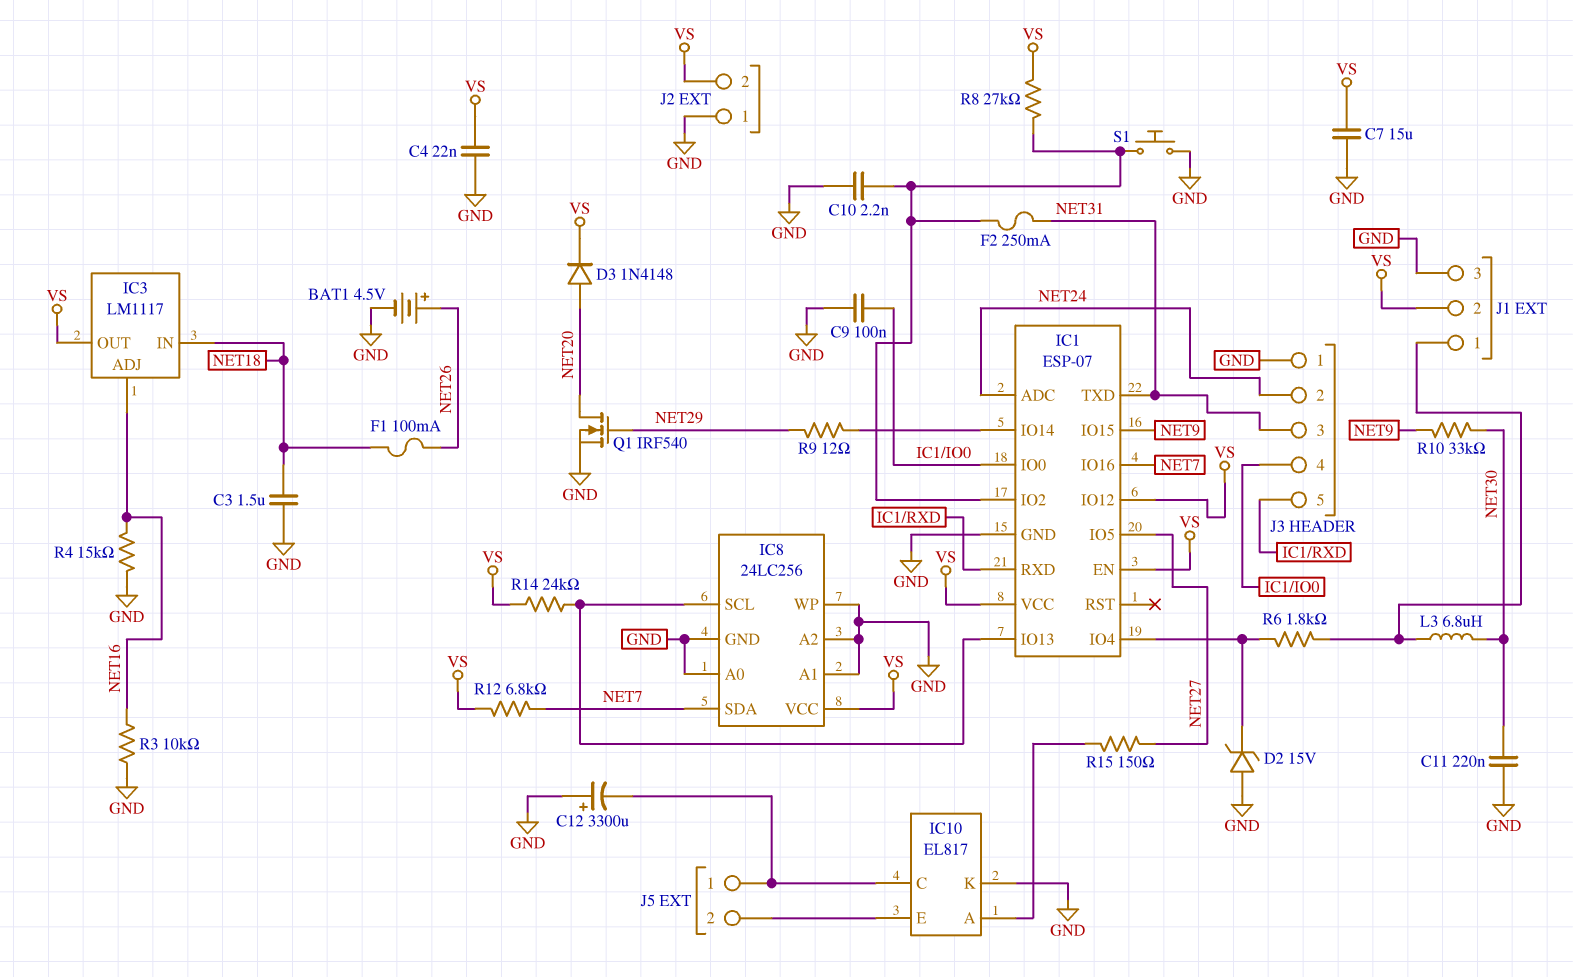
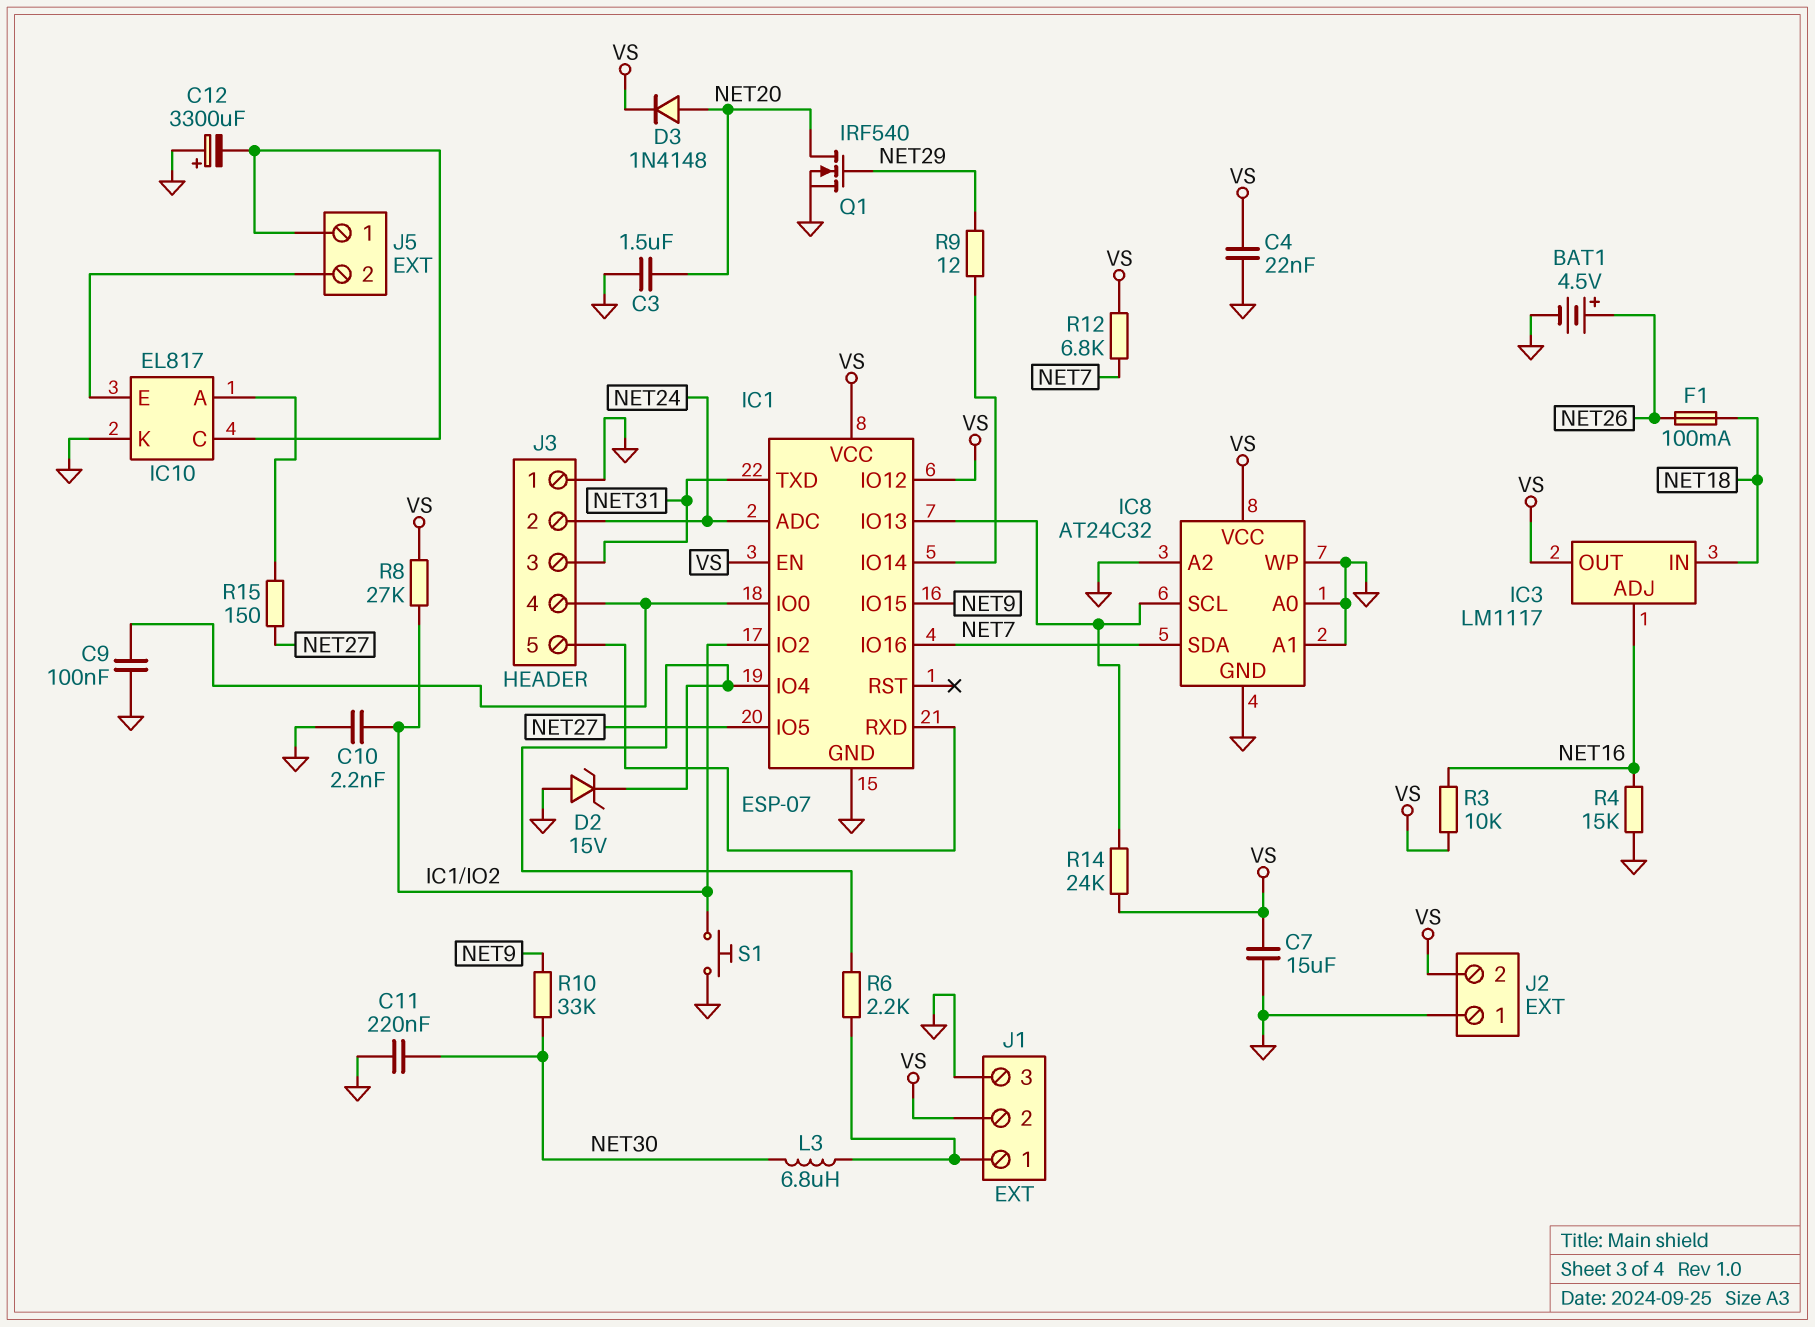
C3: 1.5uF (GND, NET18) -> 1.5uF (GND, NET20)
F2: 250mA (IC1/IO2, NET31) -> none
IC8: 24LC256 -> AT24C32
R3: 10k (GND, NET16) -> 10k (NET16, VS)
R6: 1.8k (IC1/IO4, J1/1) -> 2.2k (IC1/IO4, J1/1)

